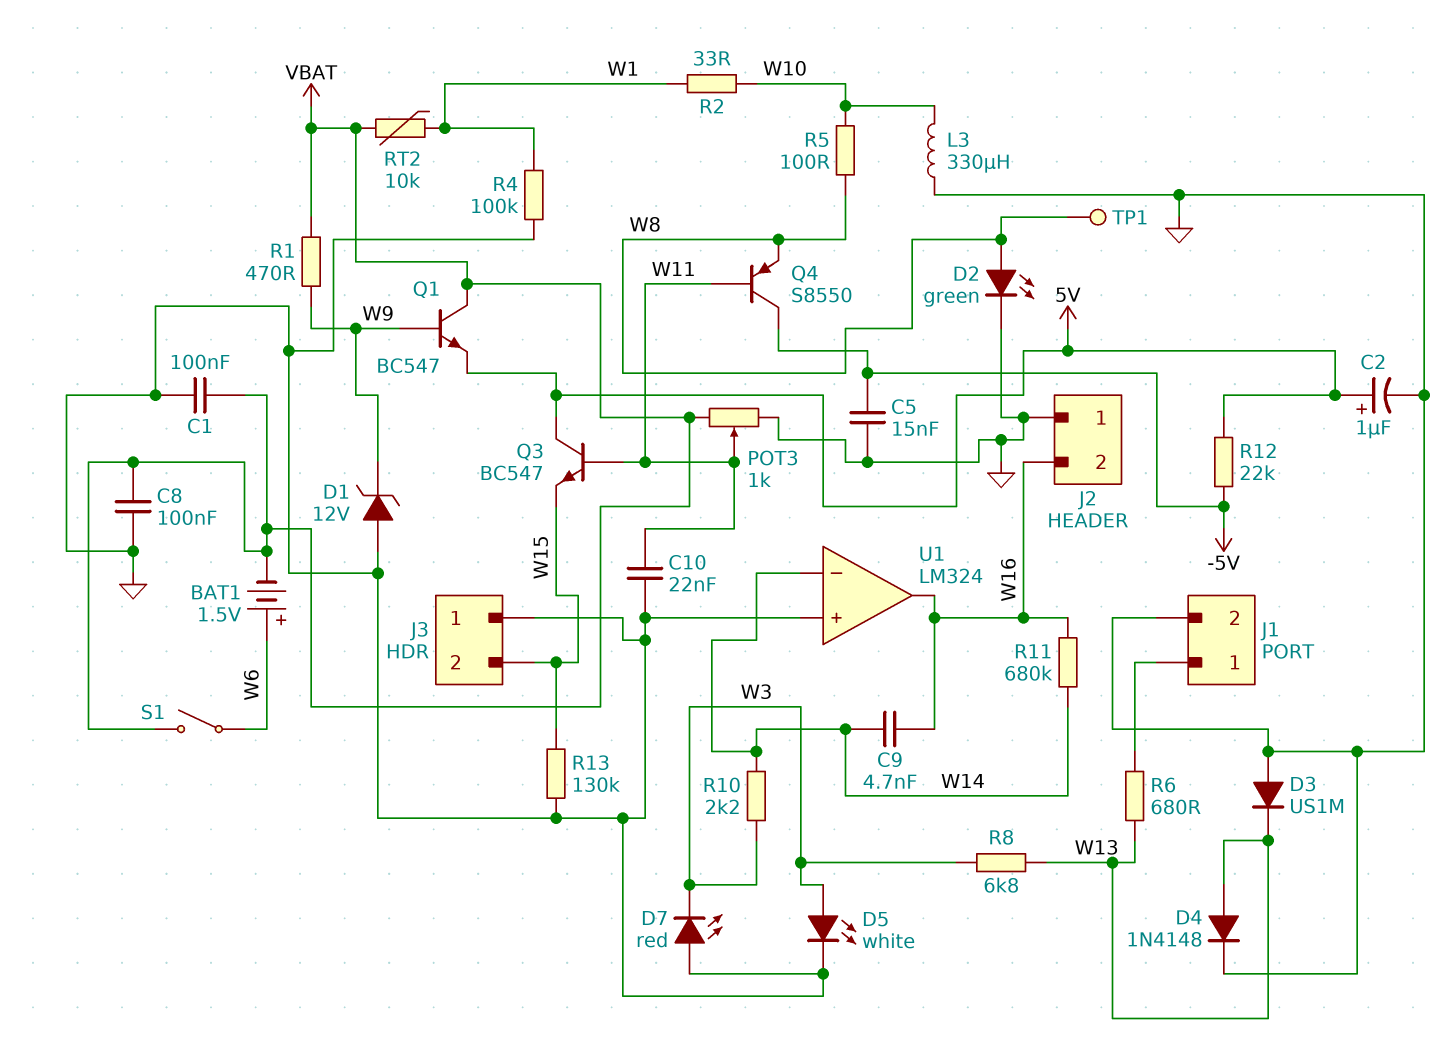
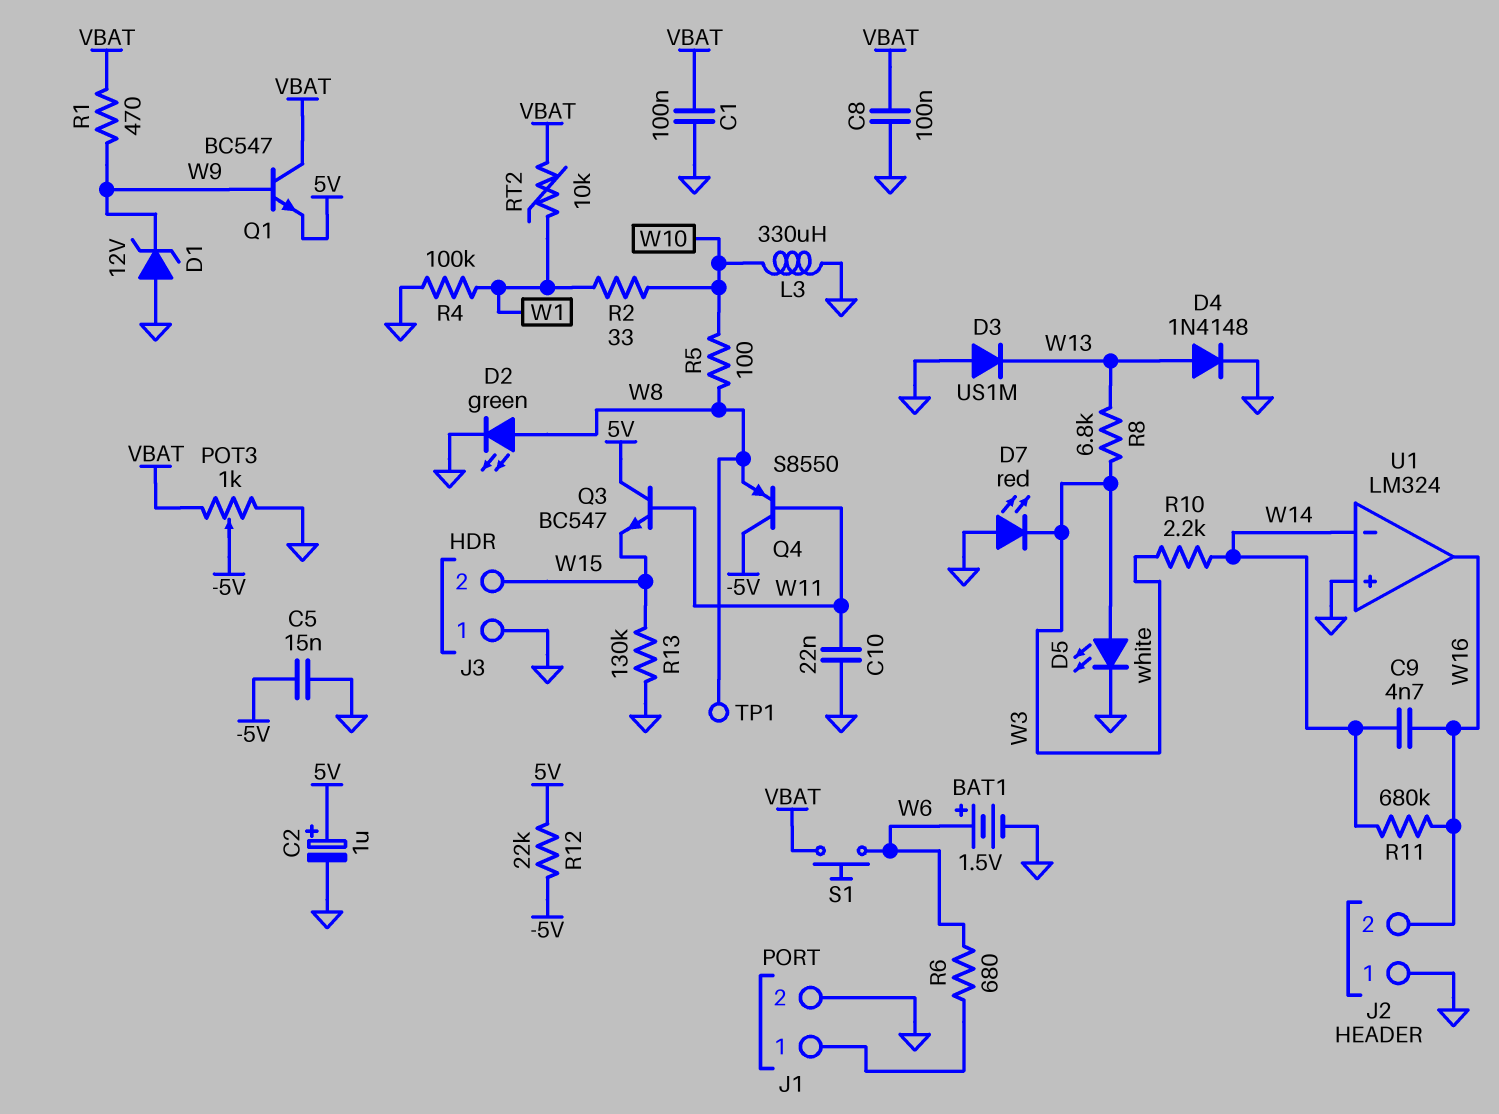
BAT1: 1.5V (plus W6, minus VBAT) -> 1.5V (plus W6, minus GND)
POT3: 1k (GND, VBAT, wiper W11) -> 1k (GND, VBAT, wiper -5V)
R6: 680 (J1/1, W13) -> 680 (J1/1, W6)
S1: switch (VBAT, W6) -> button (VBAT, W6)

